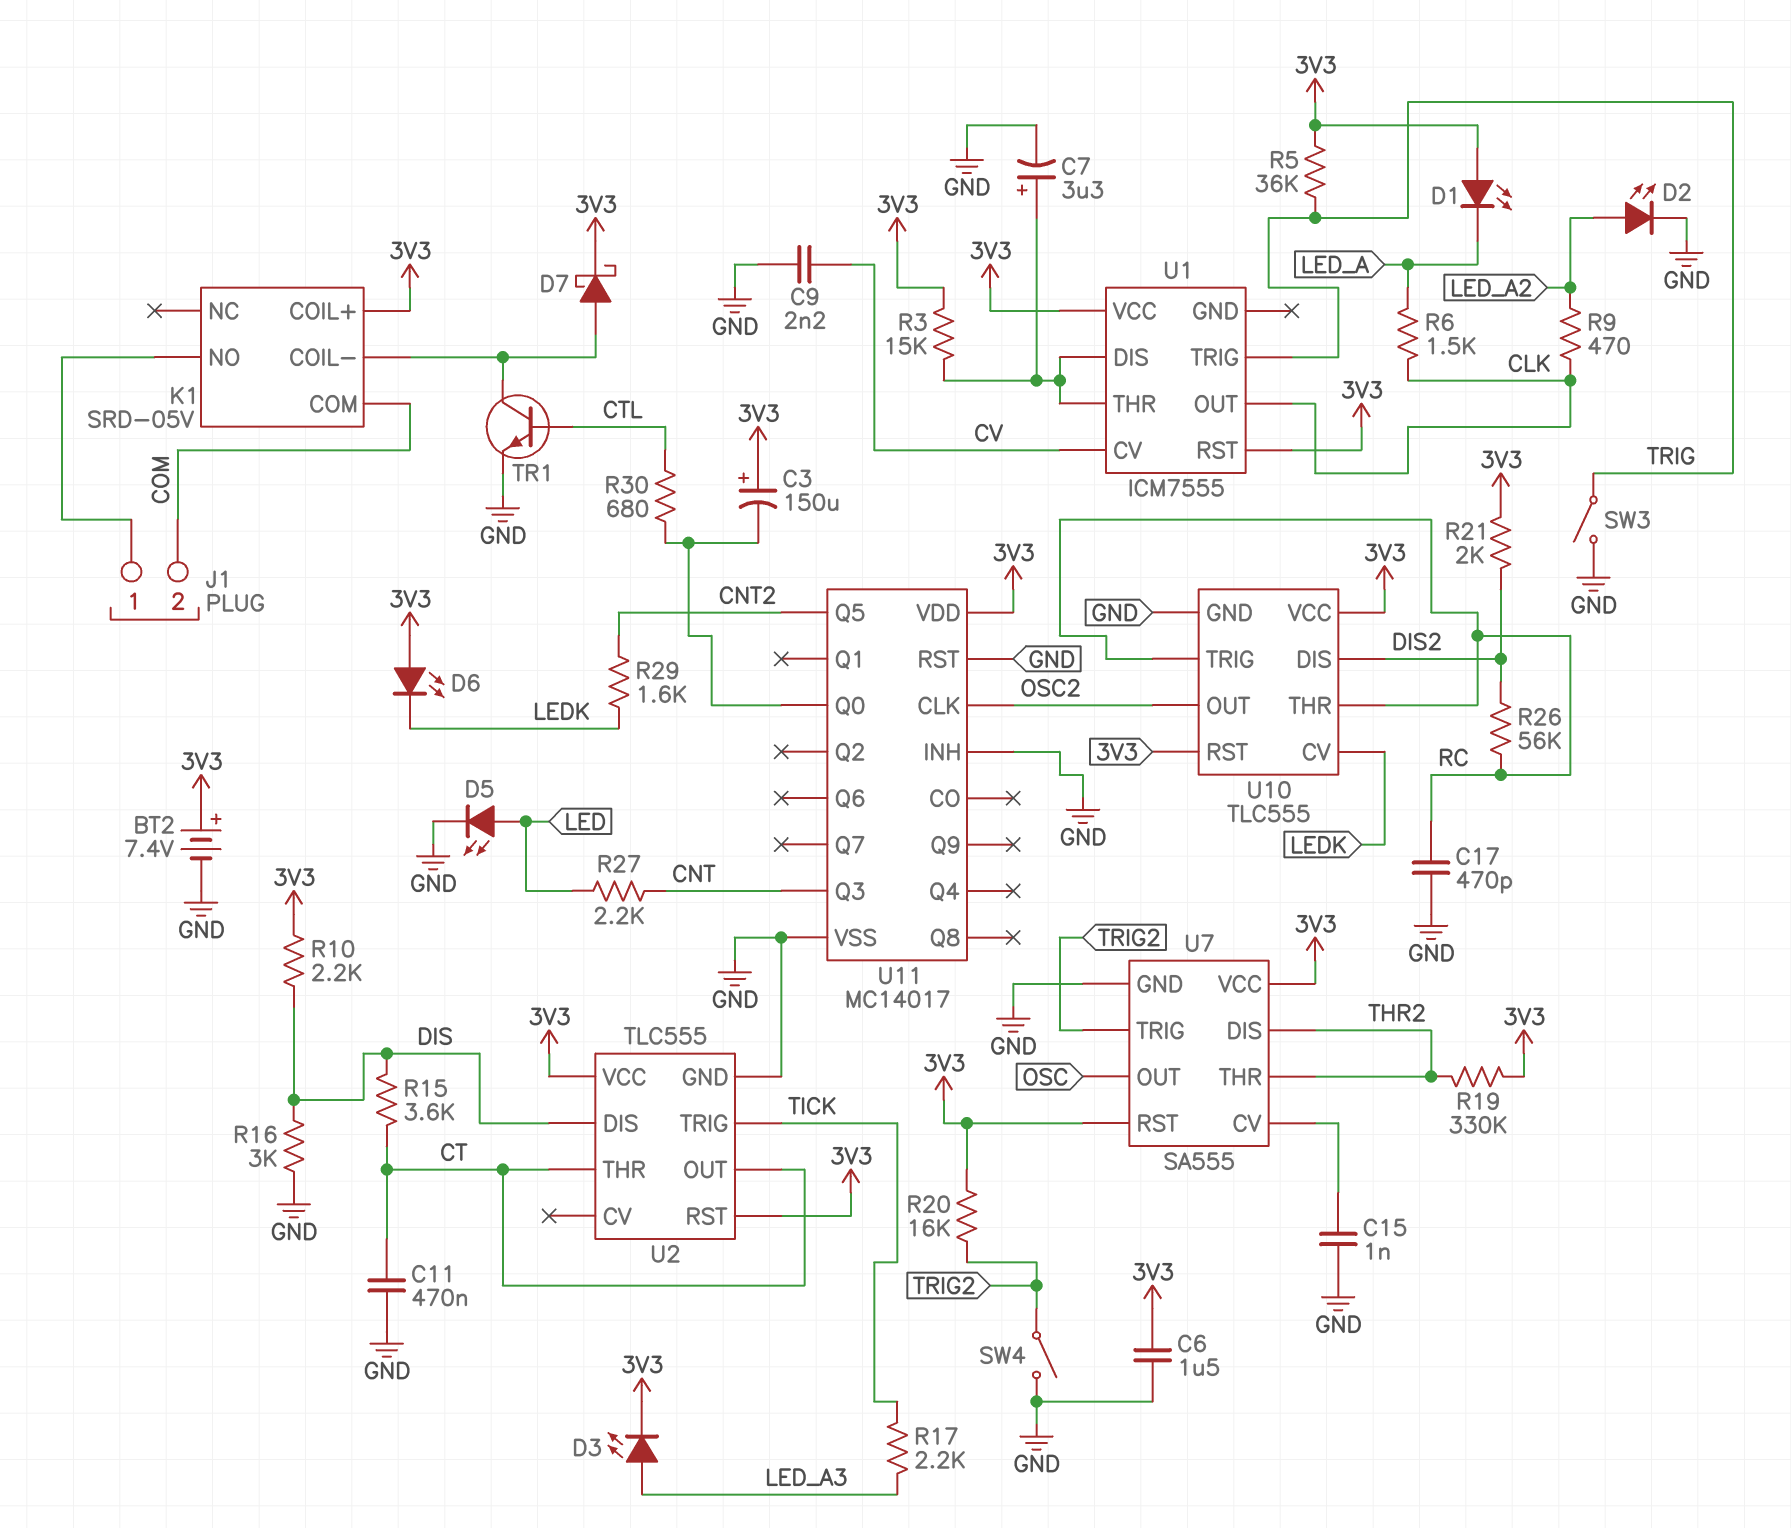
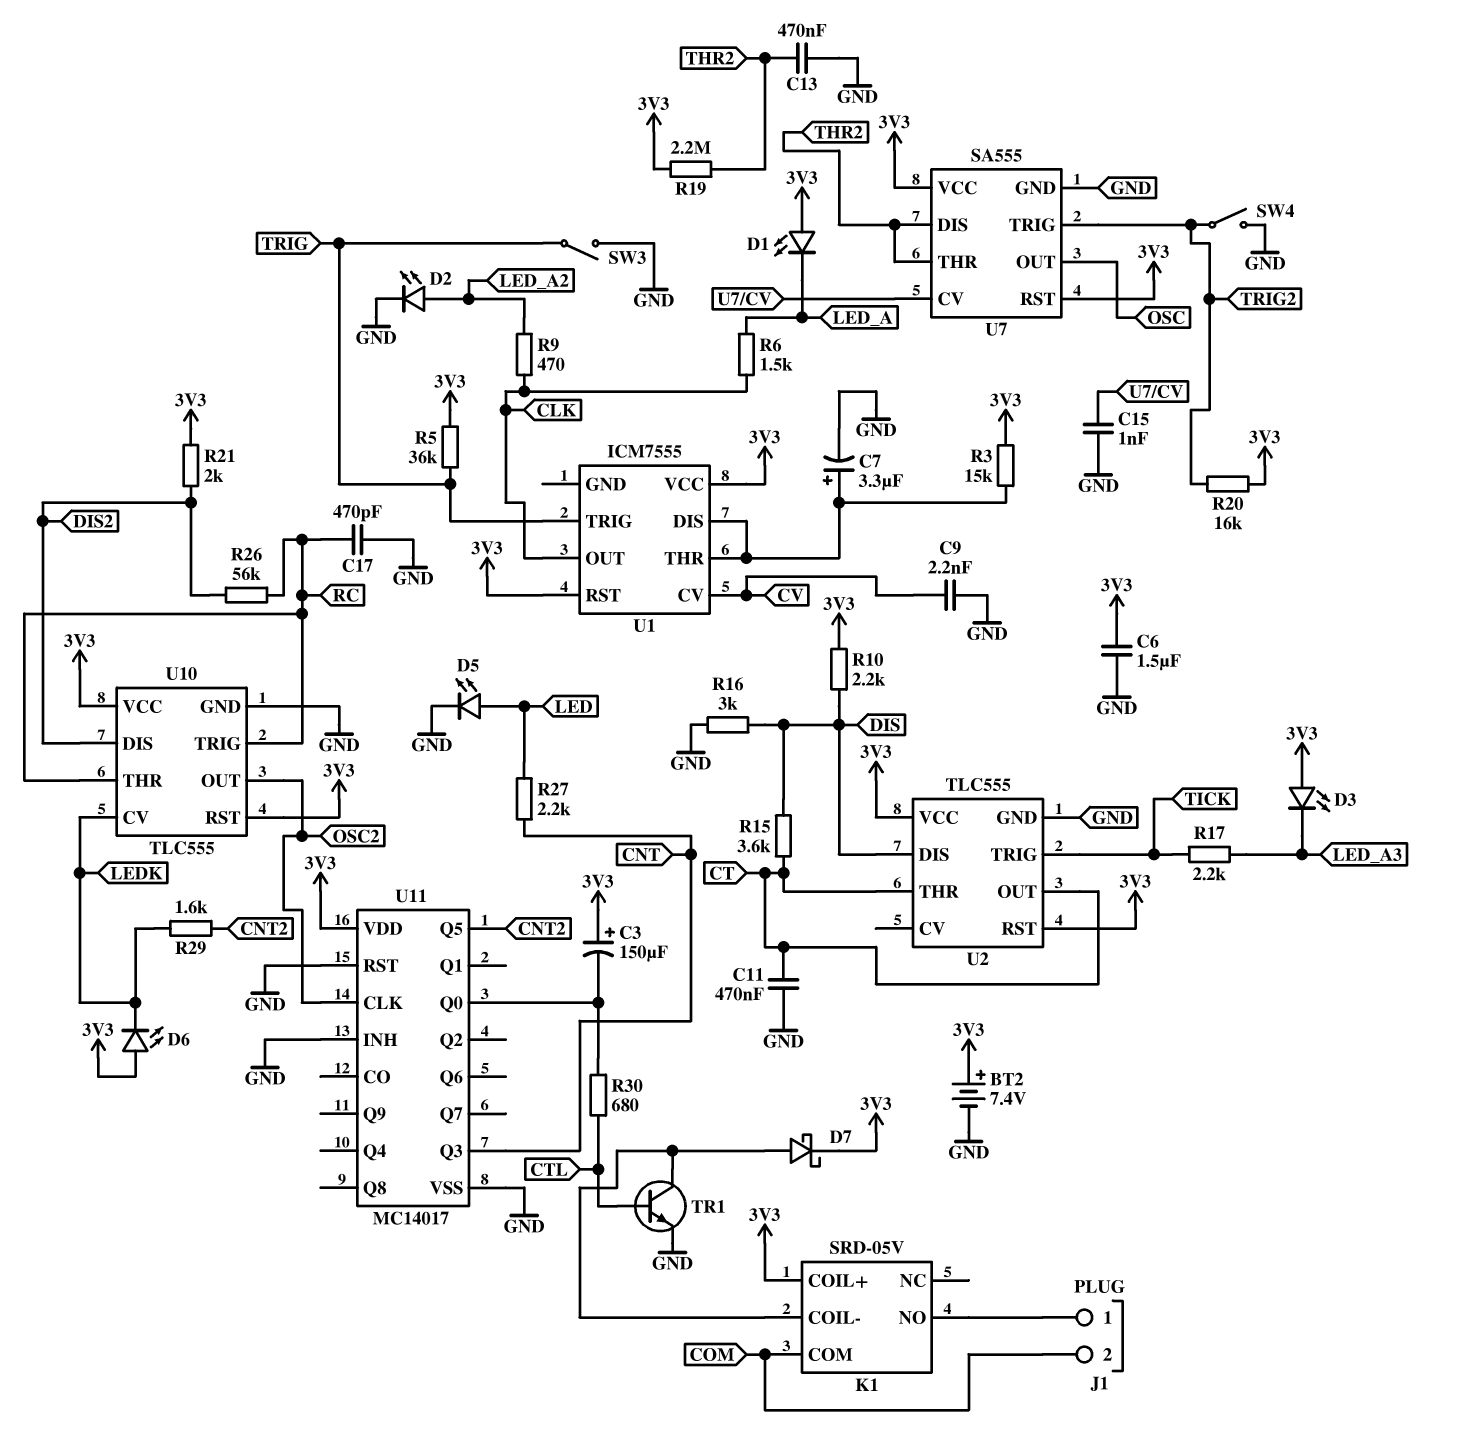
C13: none -> 470nF (GND, THR2)
D3: LED (A LED_A3, K 3V3) -> LED (A 3V3, K LED_A3)
R19: 330k (3V3, THR2) -> 2.2M (3V3, THR2)

